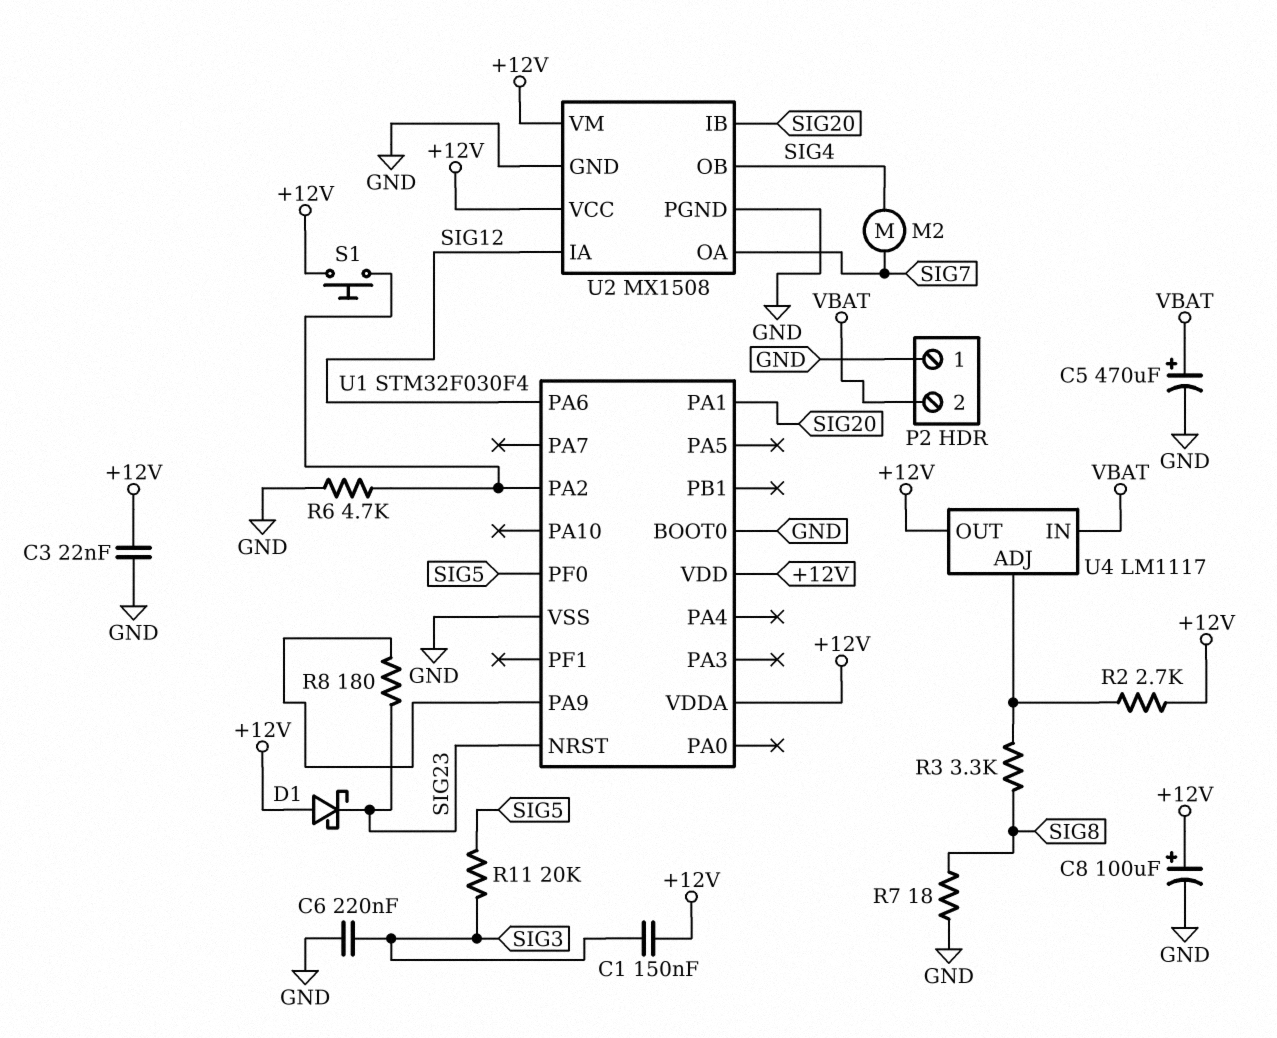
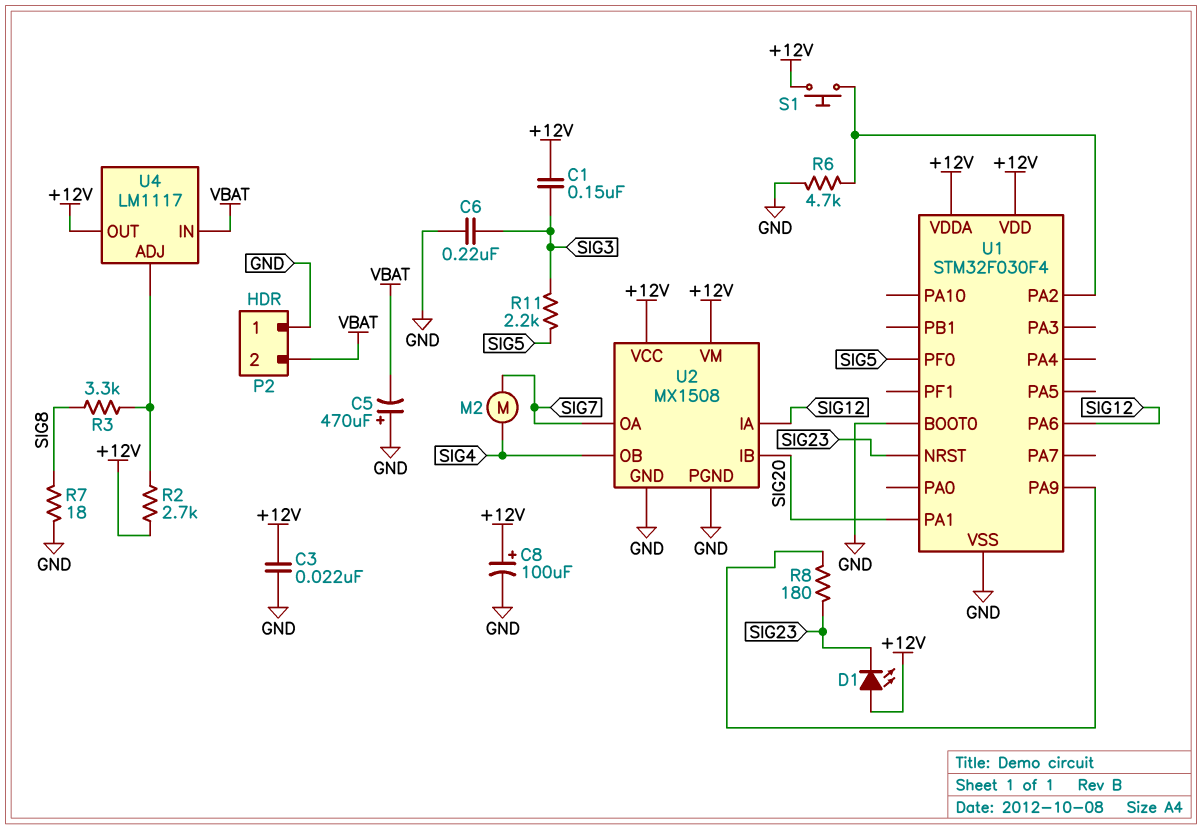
C5: 470uF (plus VBAT, minus GND) -> 470uF (plus GND, minus VBAT)
D1: schottky (A +12V, K SIG23) -> LED (A +12V, K SIG23)
R11: 20k (SIG3, SIG5) -> 2.2k (SIG3, SIG5)

